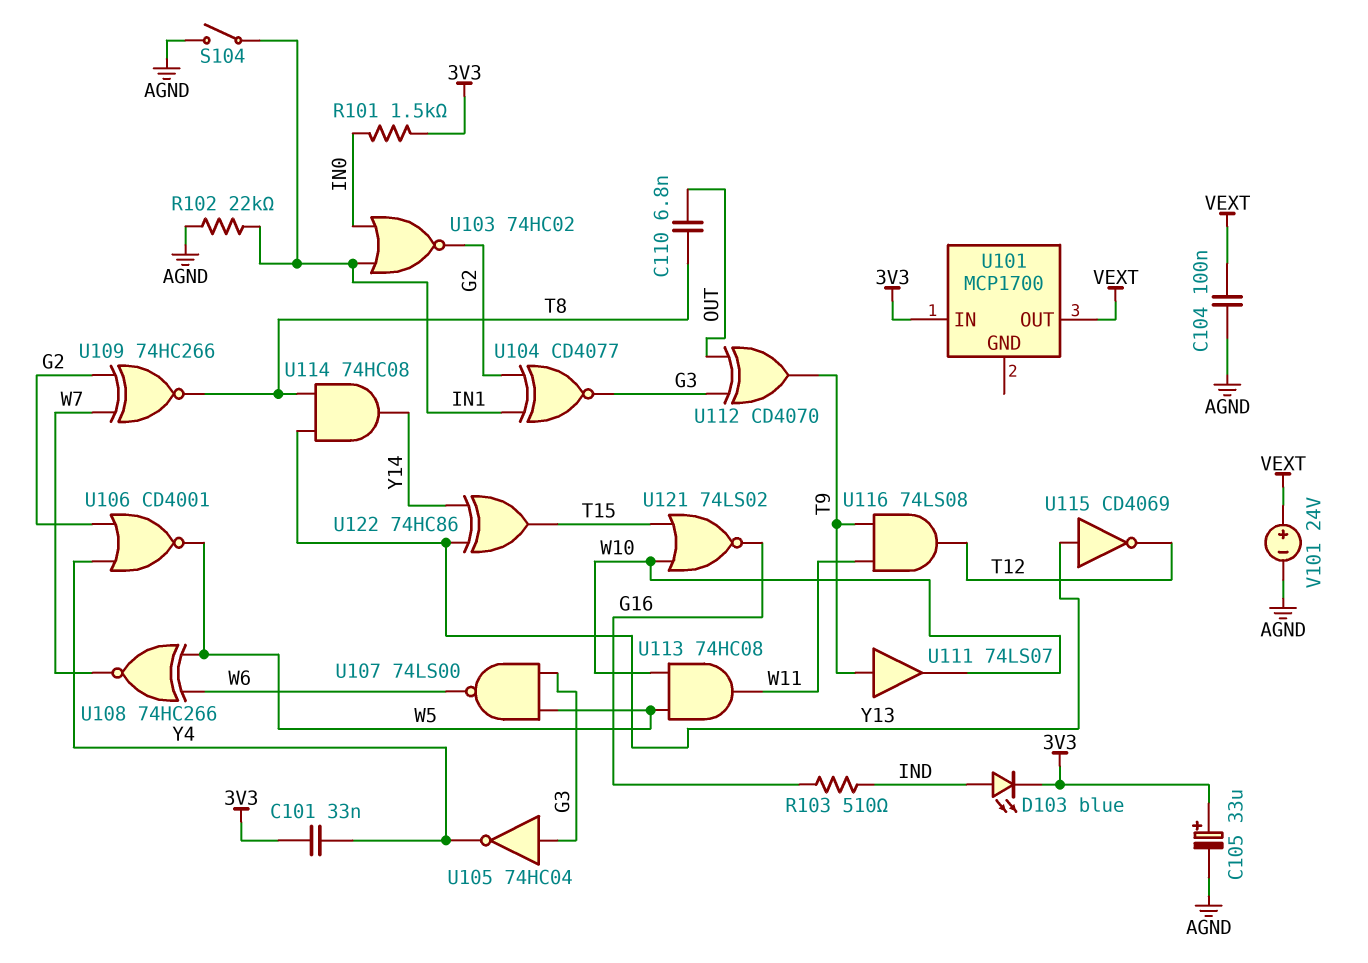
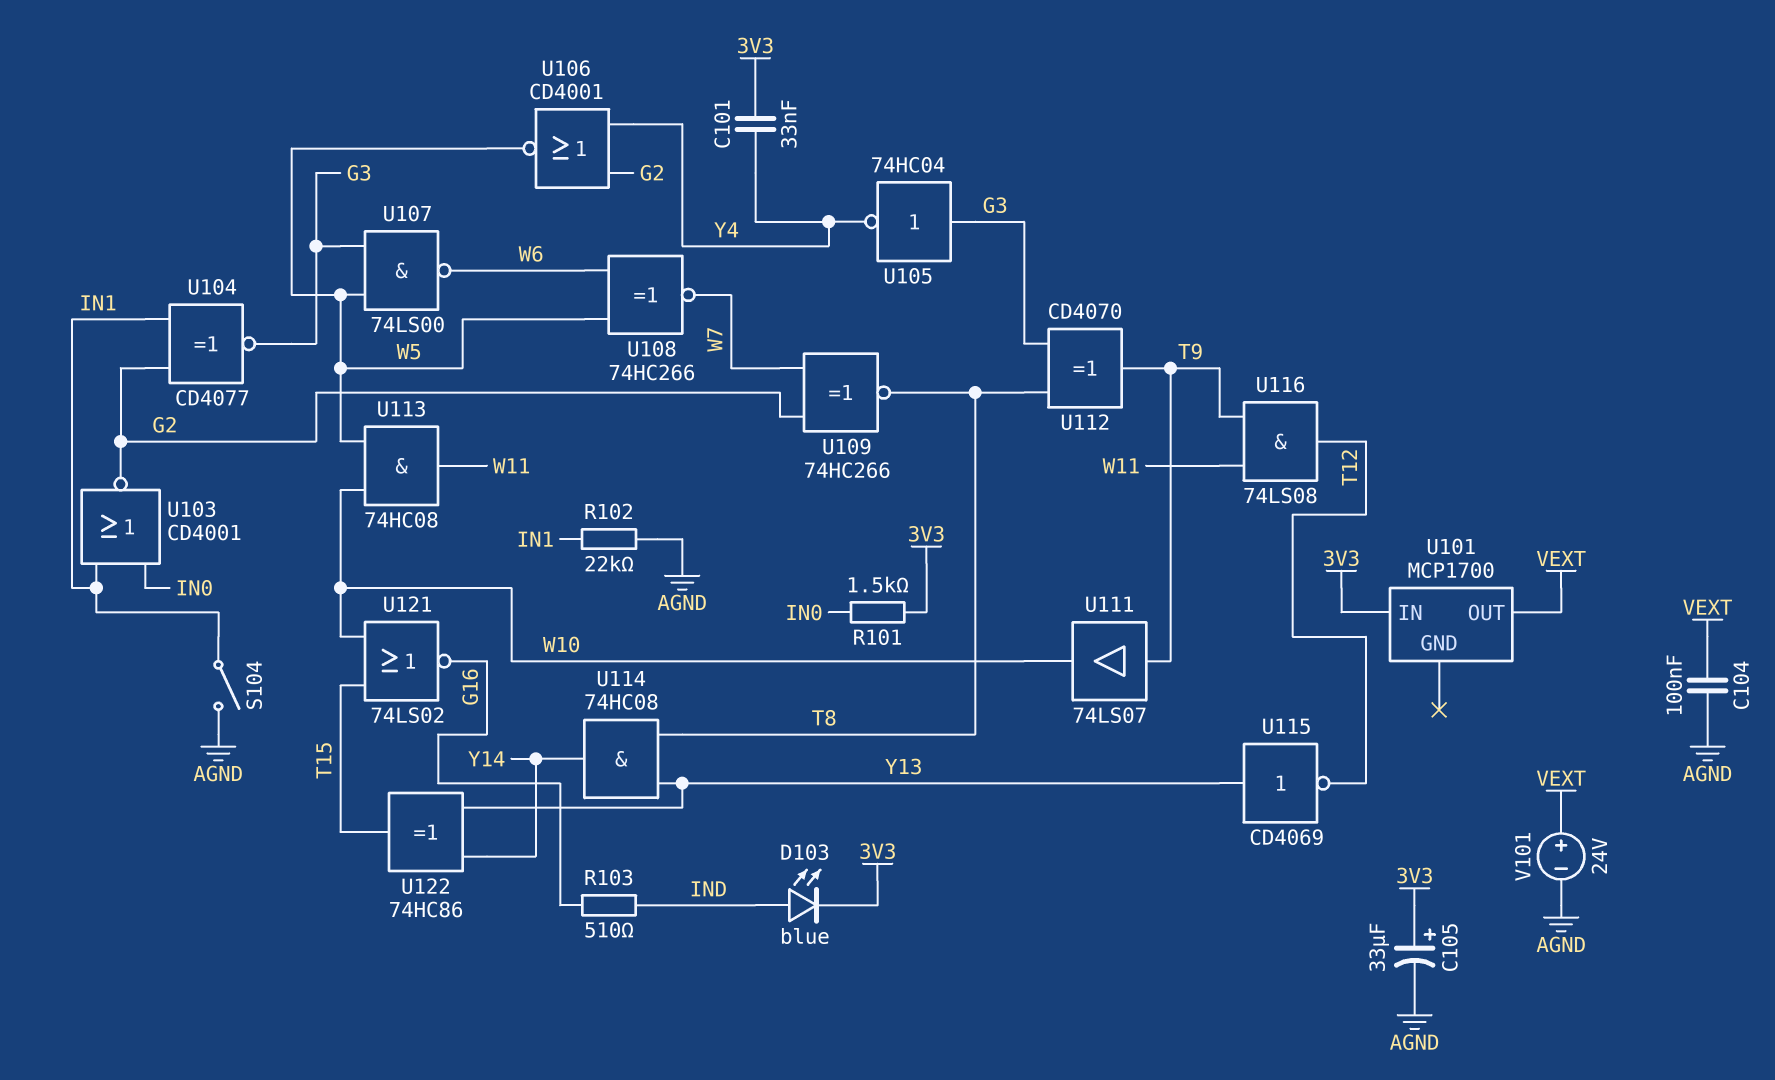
C110: 6.8nF (OUT, T8) -> none
U103: NOR 74HC02 (in IN0, in IN1, out G2) -> NOR CD4001 (in IN0, in IN1, out G2)
U112: XOR CD4070 (in G3, in OUT, out T9) -> XOR CD4070 (in G3, in T8, out T9)

